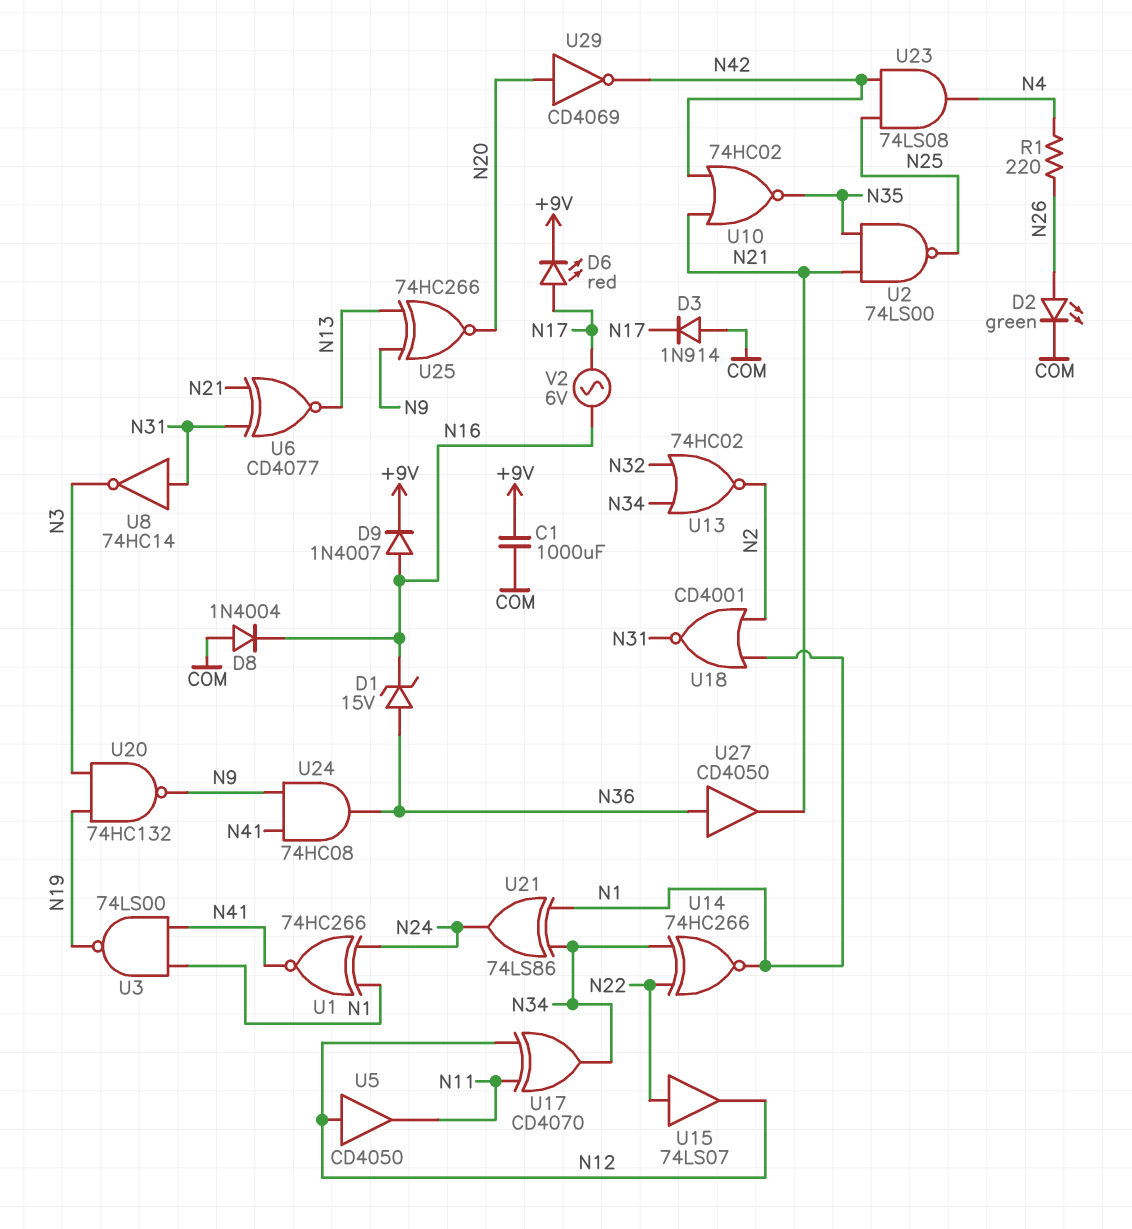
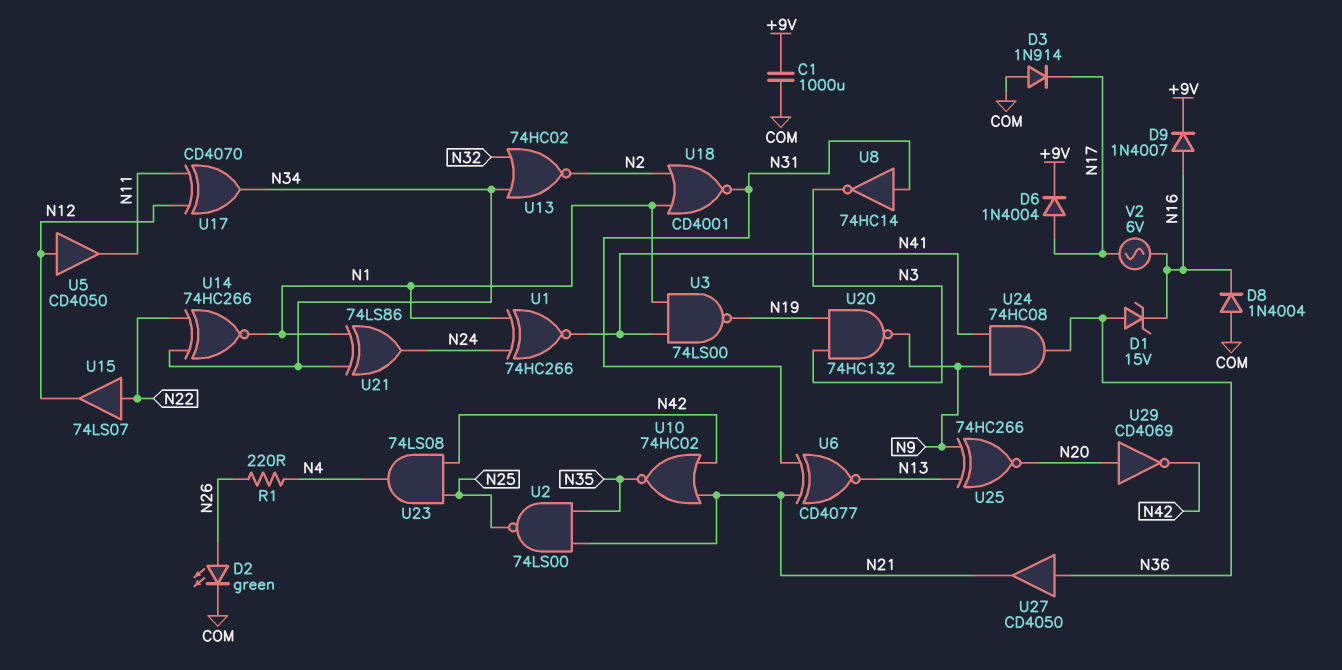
D6: LED red (A N17, K +9V) -> diode 1N4004 (A N17, K +9V)

